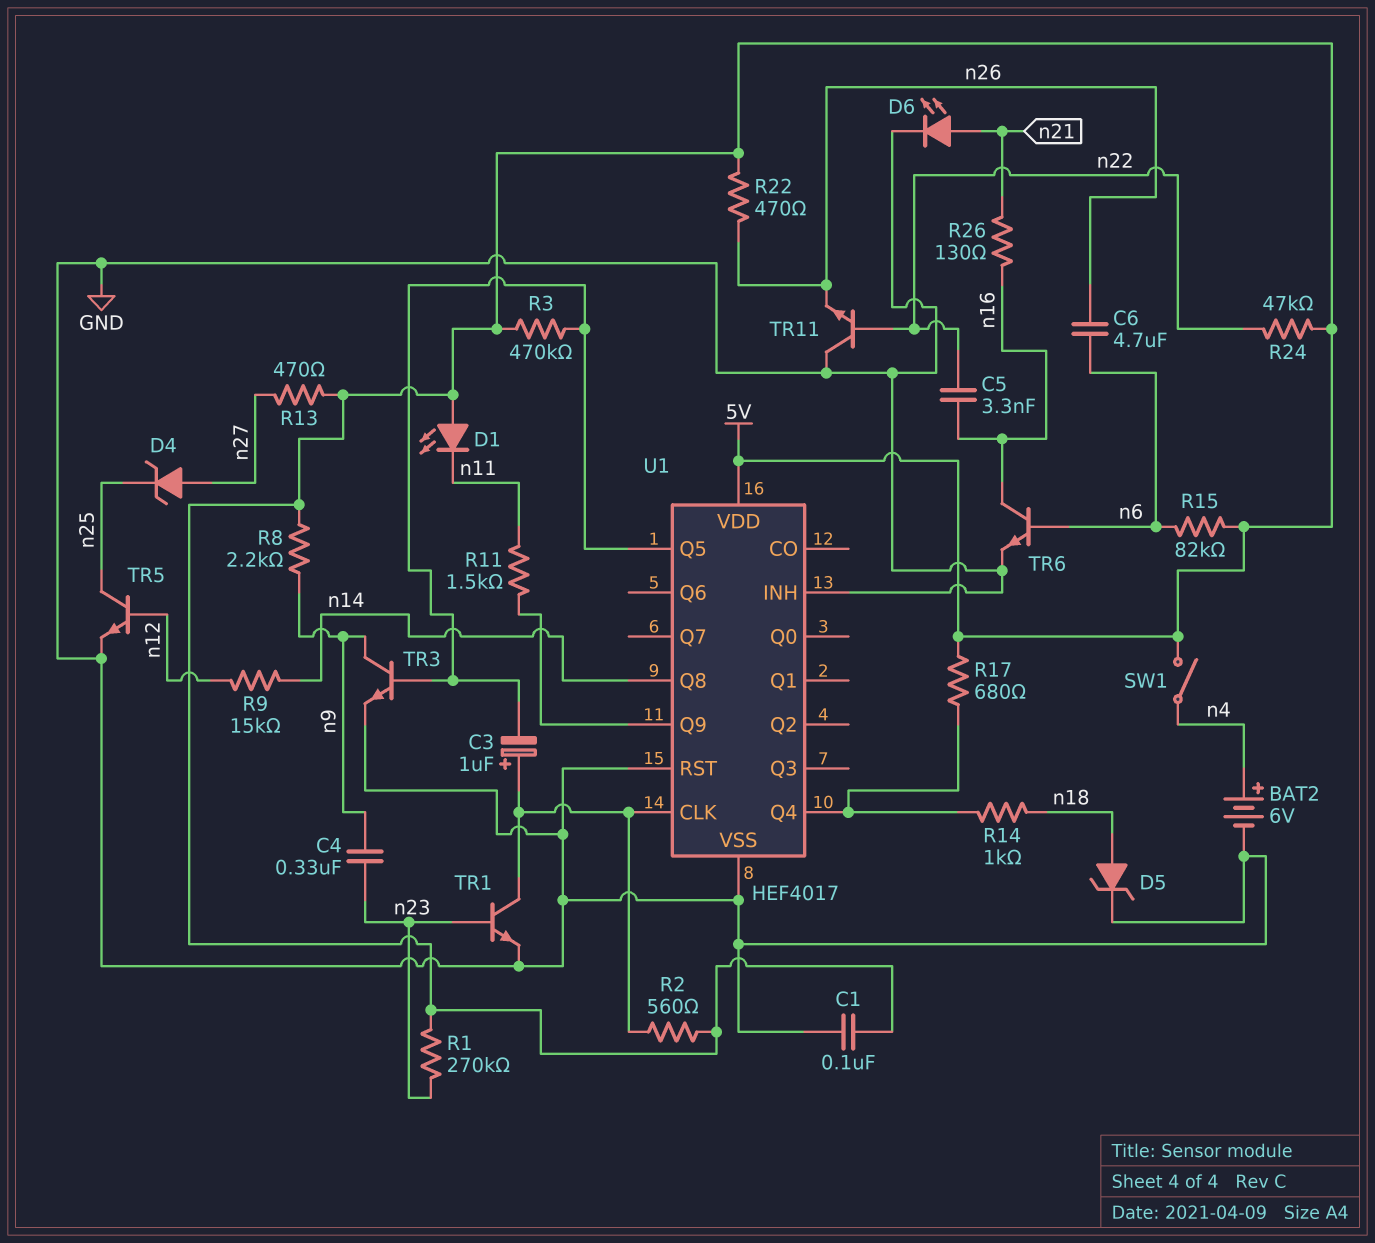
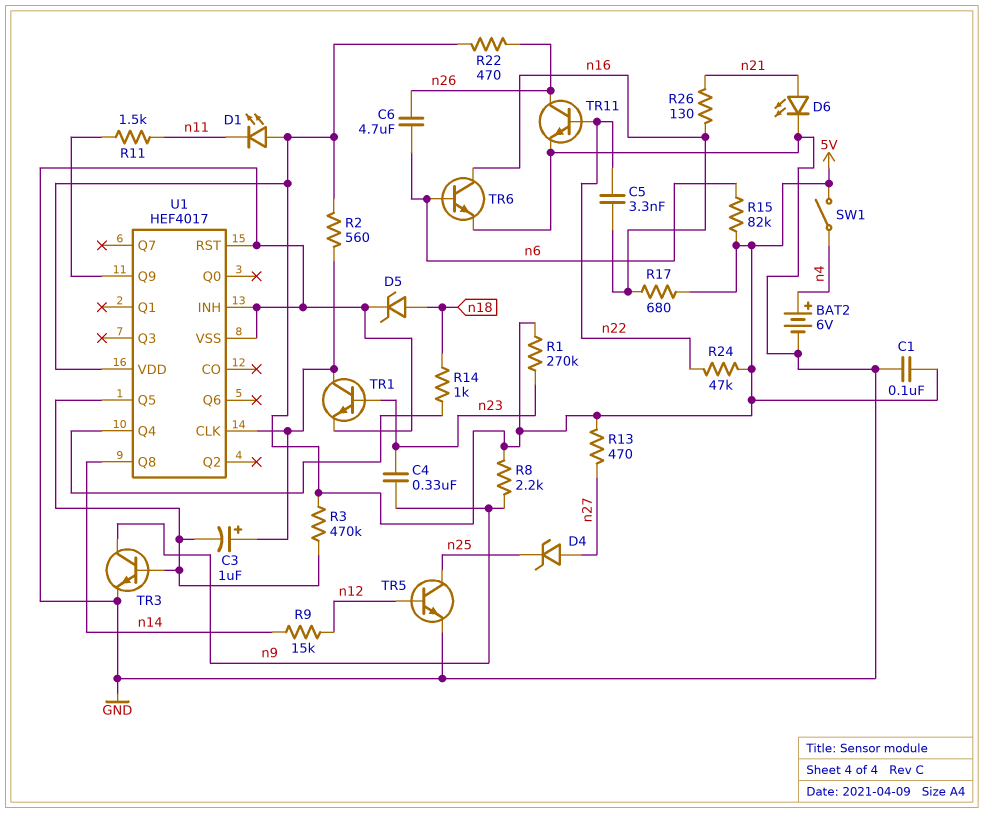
R17: 680 (5V, U1/Q4) -> 680 (5V, n16)
TR11: NPN (B n22, C GND, E n26) -> NPN (B n22, C n26, E GND)

